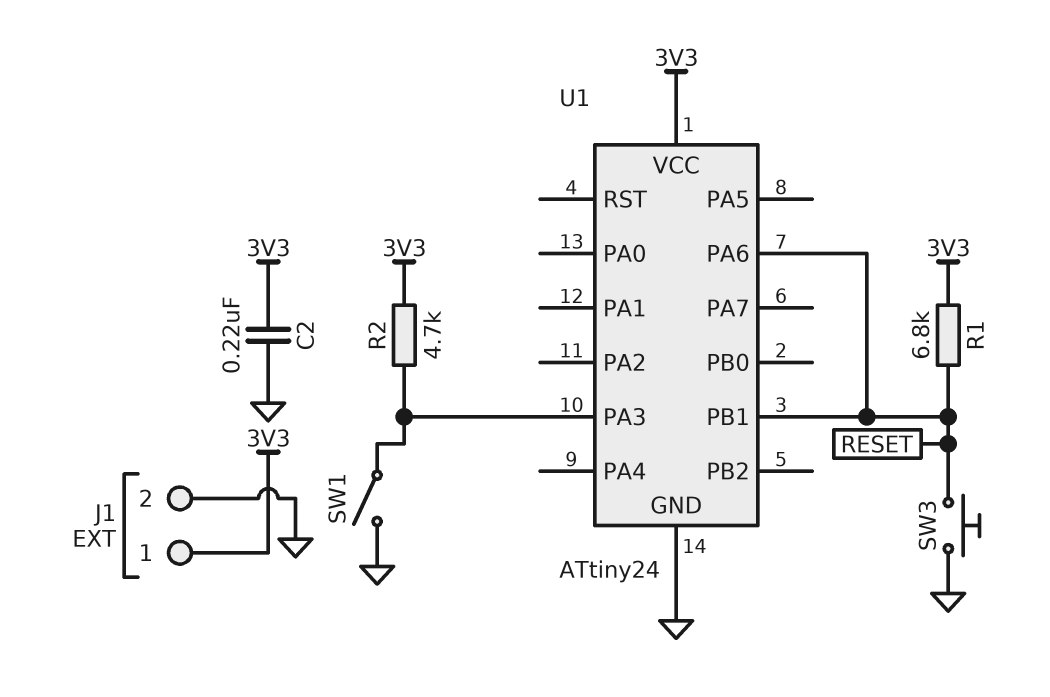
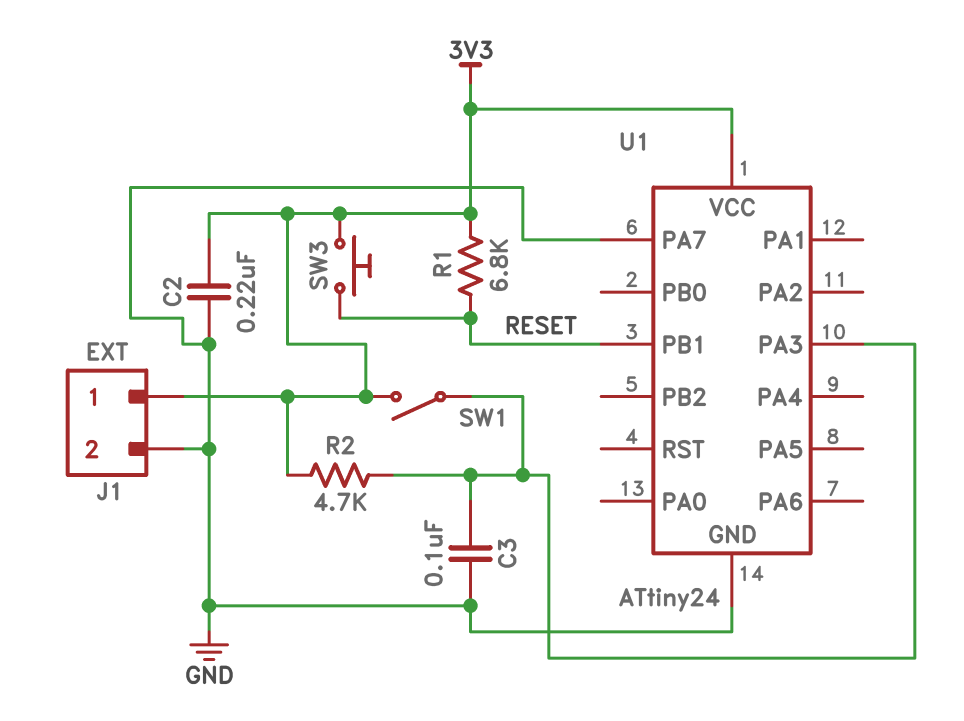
C3: none -> 100nF (GND, U1/PA3)
SW1: switch (GND, U1/PA3) -> switch (3V3, U1/PA3)
SW3: button (GND, RESET) -> button (3V3, RESET)
U1 pin PA6: RESET -> none
U1 pin PA7: none -> GND

